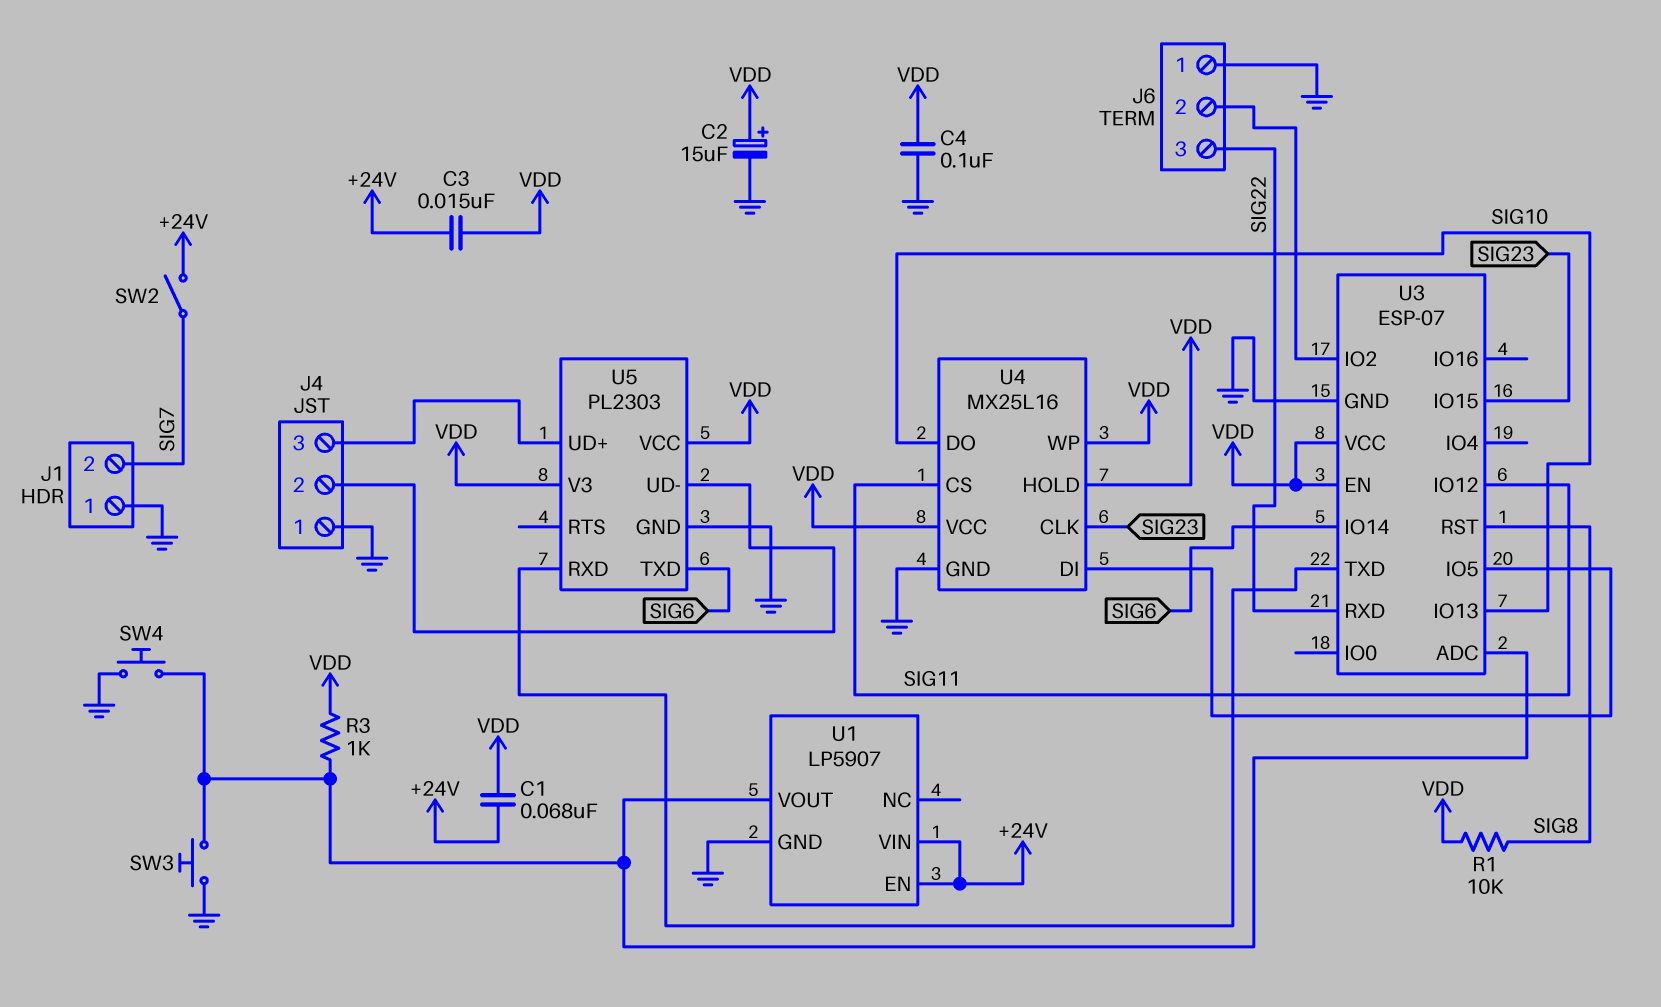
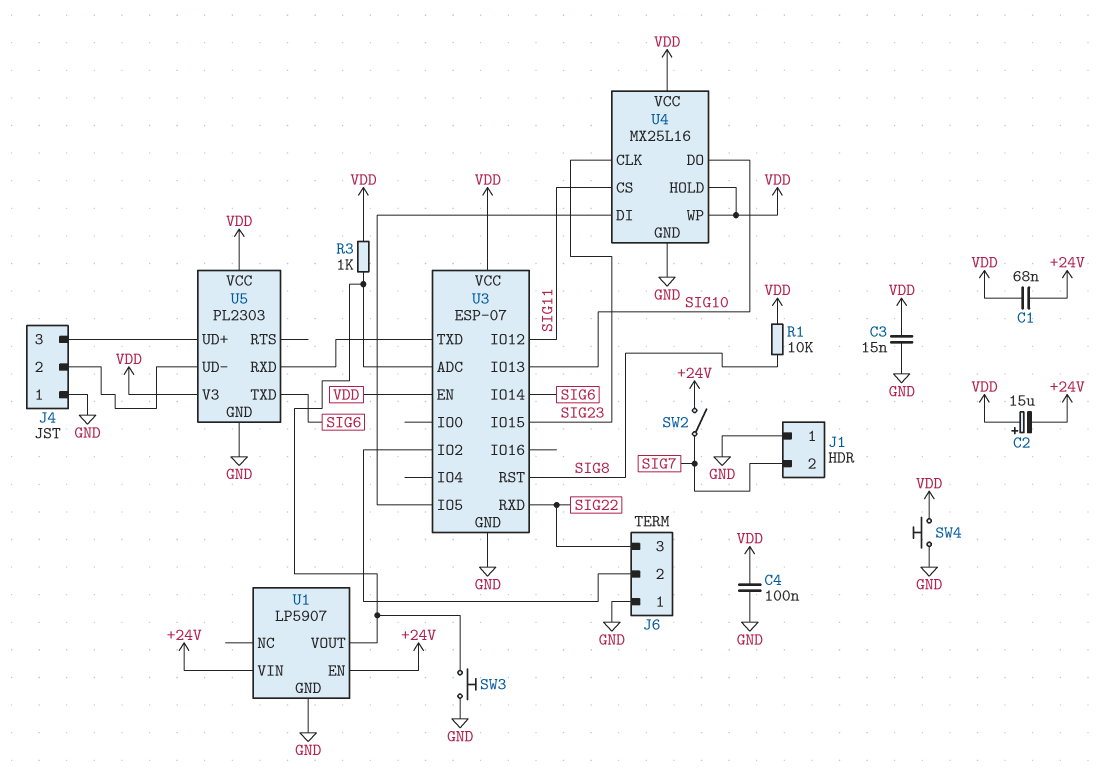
C2: 15uF (plus VDD, minus GND) -> 15uF (plus VDD, minus +24V)
C3: 15nF (+24V, VDD) -> 15nF (GND, VDD)
SW4: button (GND, U1/VOUT) -> button (GND, VDD)

